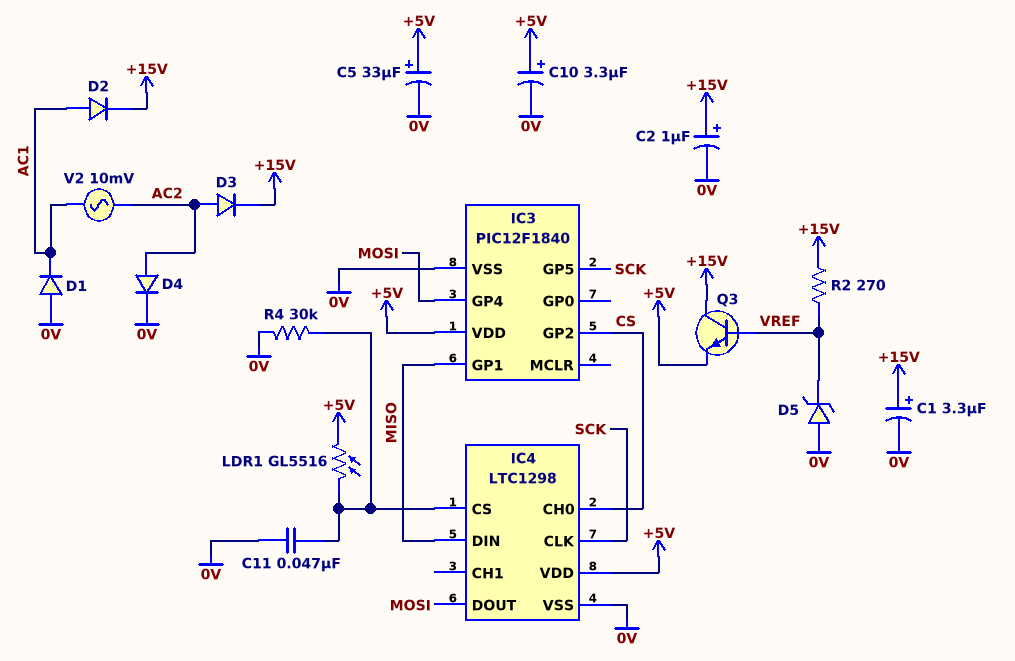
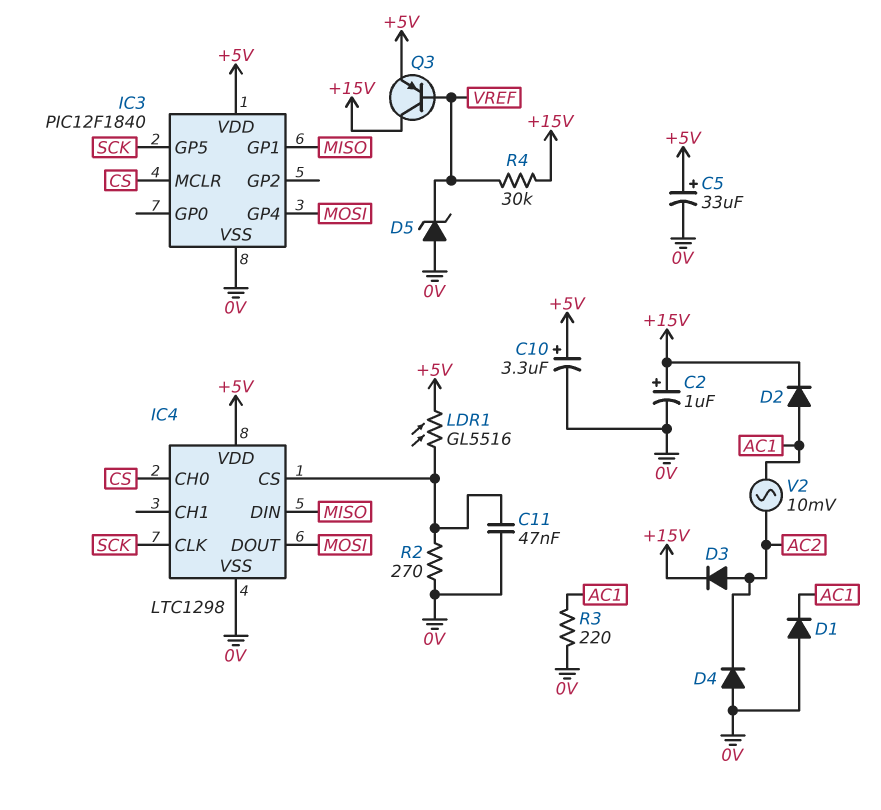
C1: 3.3uF (plus +15V, minus 0V) -> none
D4: diode (A AC2, K 0V) -> diode (A 0V, K AC2)
IC3 pin GP2: CS -> none
IC3 pin MCLR: none -> CS
Q3: NPN (B VREF, C +15V, E +5V) -> PNP (B VREF, C +15V, E +5V)
R2: 270 (+15V, VREF) -> 270 (0V, IC4/CS)
R3: none -> 220 (0V, AC1)
R4: 30k (0V, IC4/CS) -> 30k (+15V, VREF)

